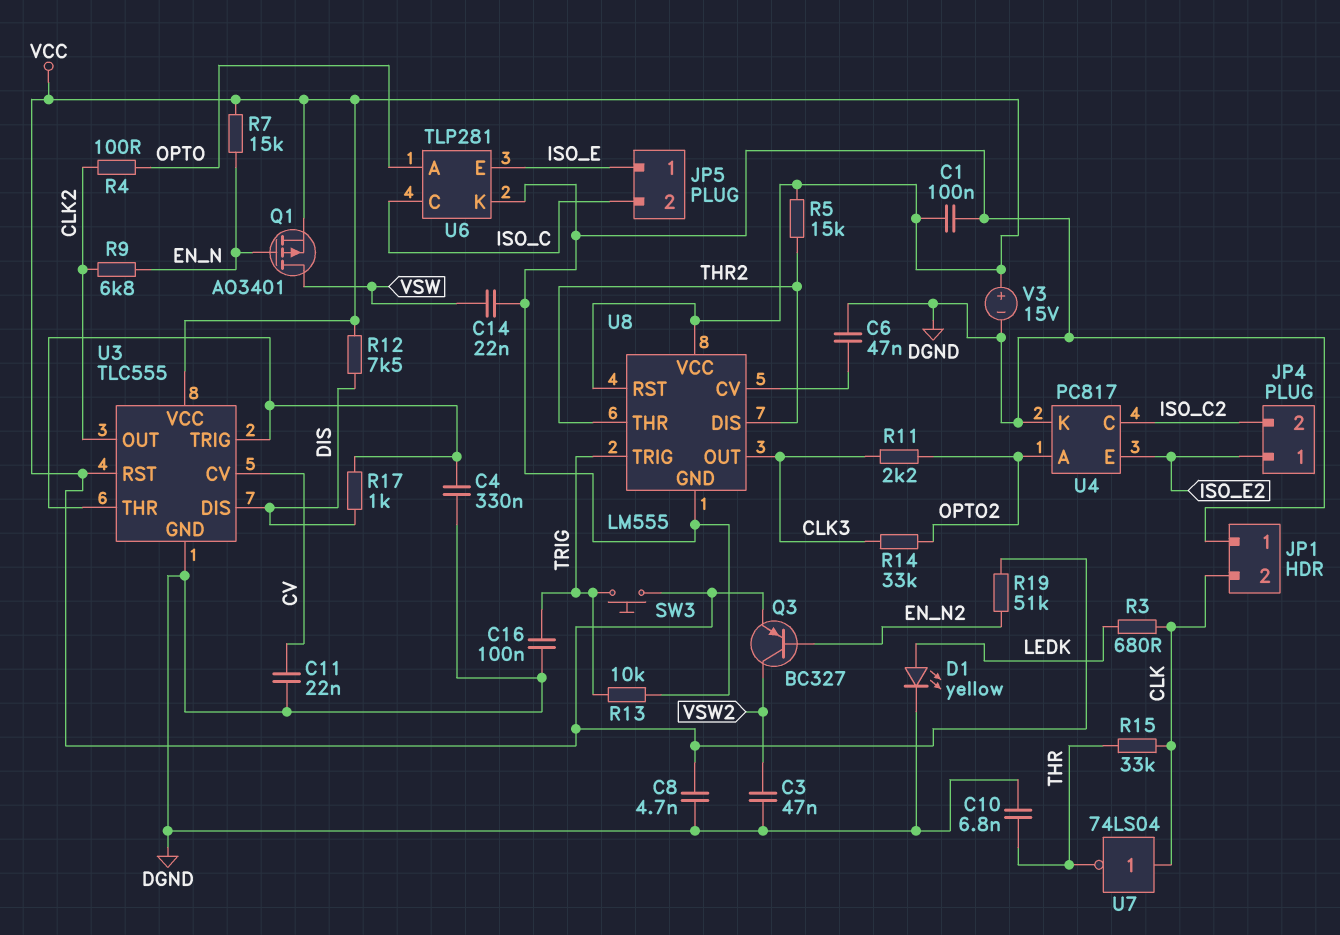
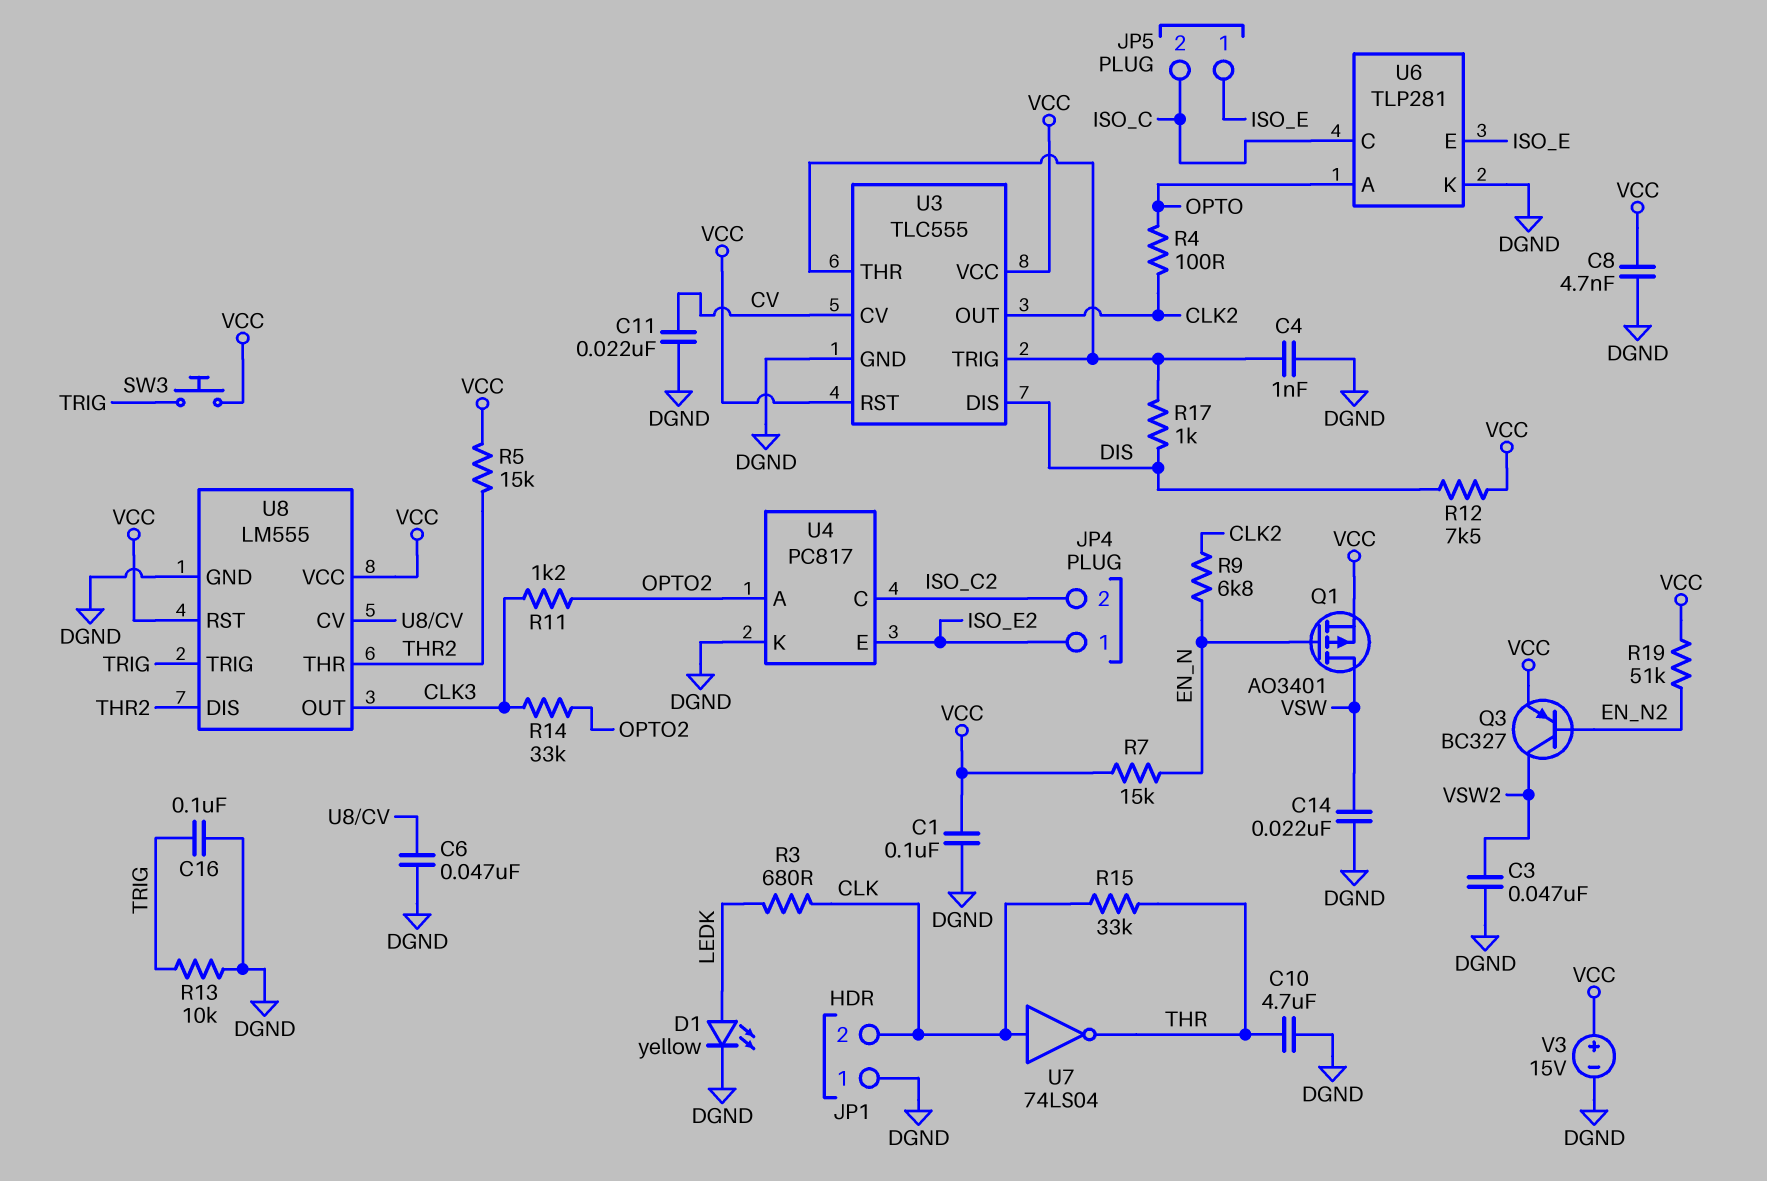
C4: 330nF (DGND, U3/THR) -> 1nF (DGND, U3/THR)
C10: 6.8nF (DGND, THR) -> 4.7uF (DGND, THR)
R11: 2.2k (CLK3, OPTO2) -> 1.2k (CLK3, OPTO2)

